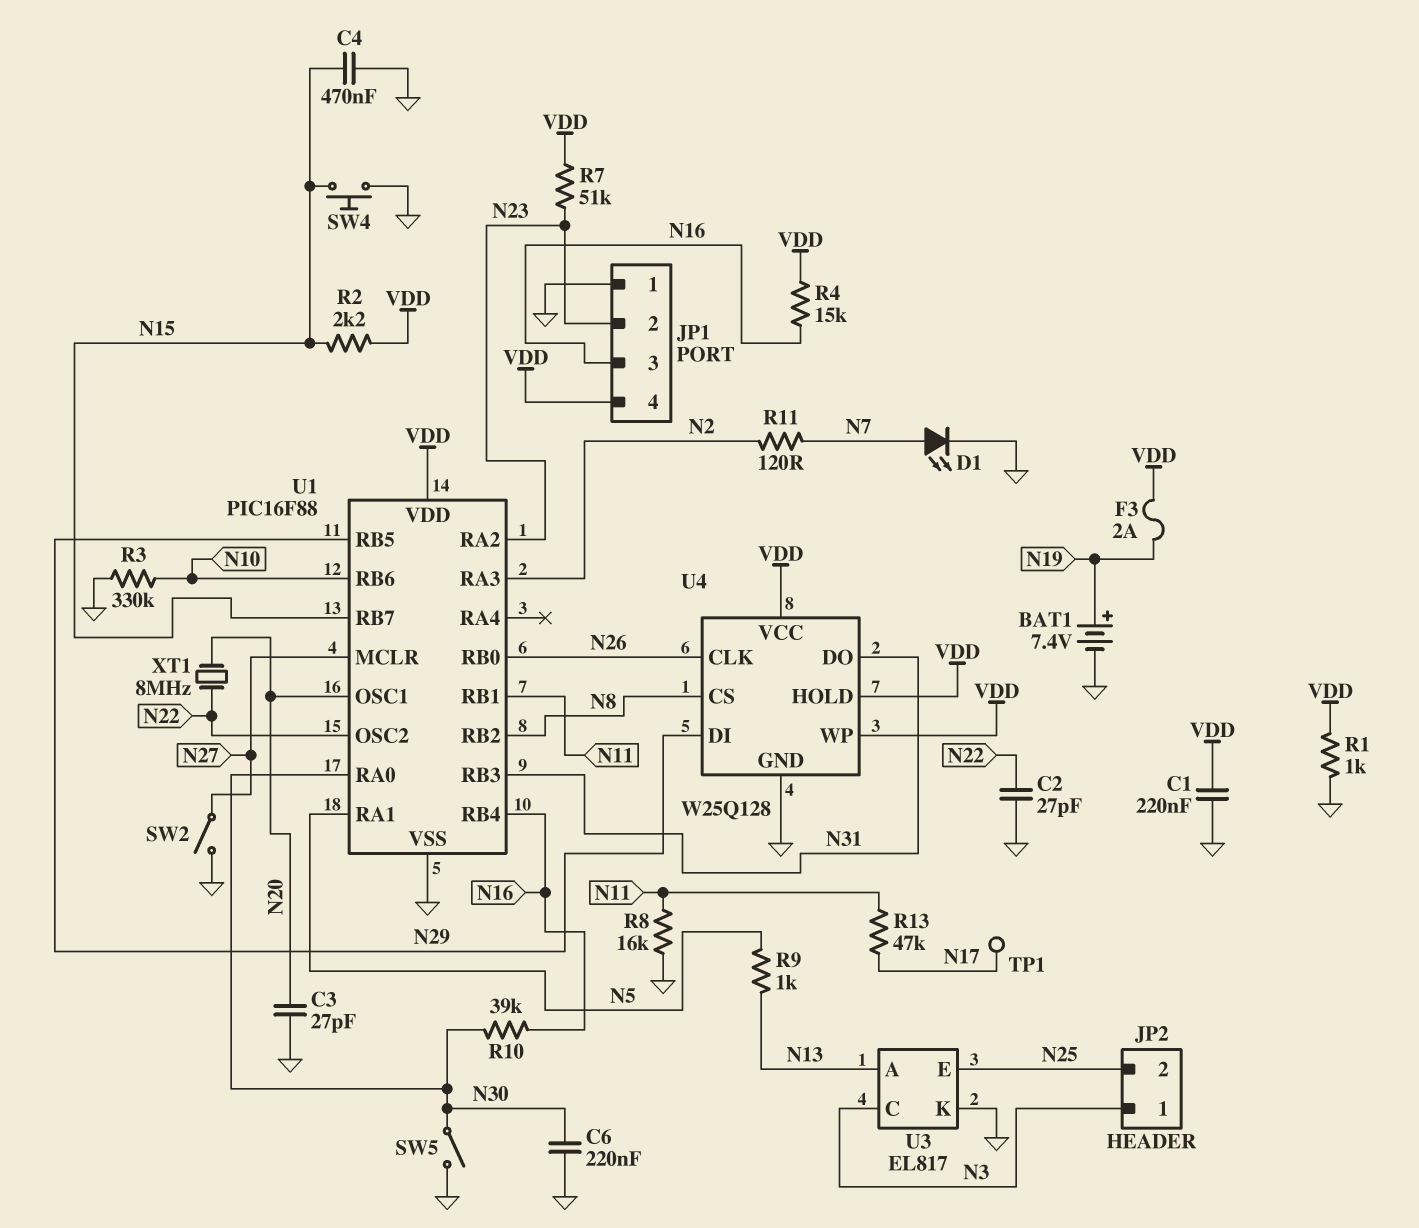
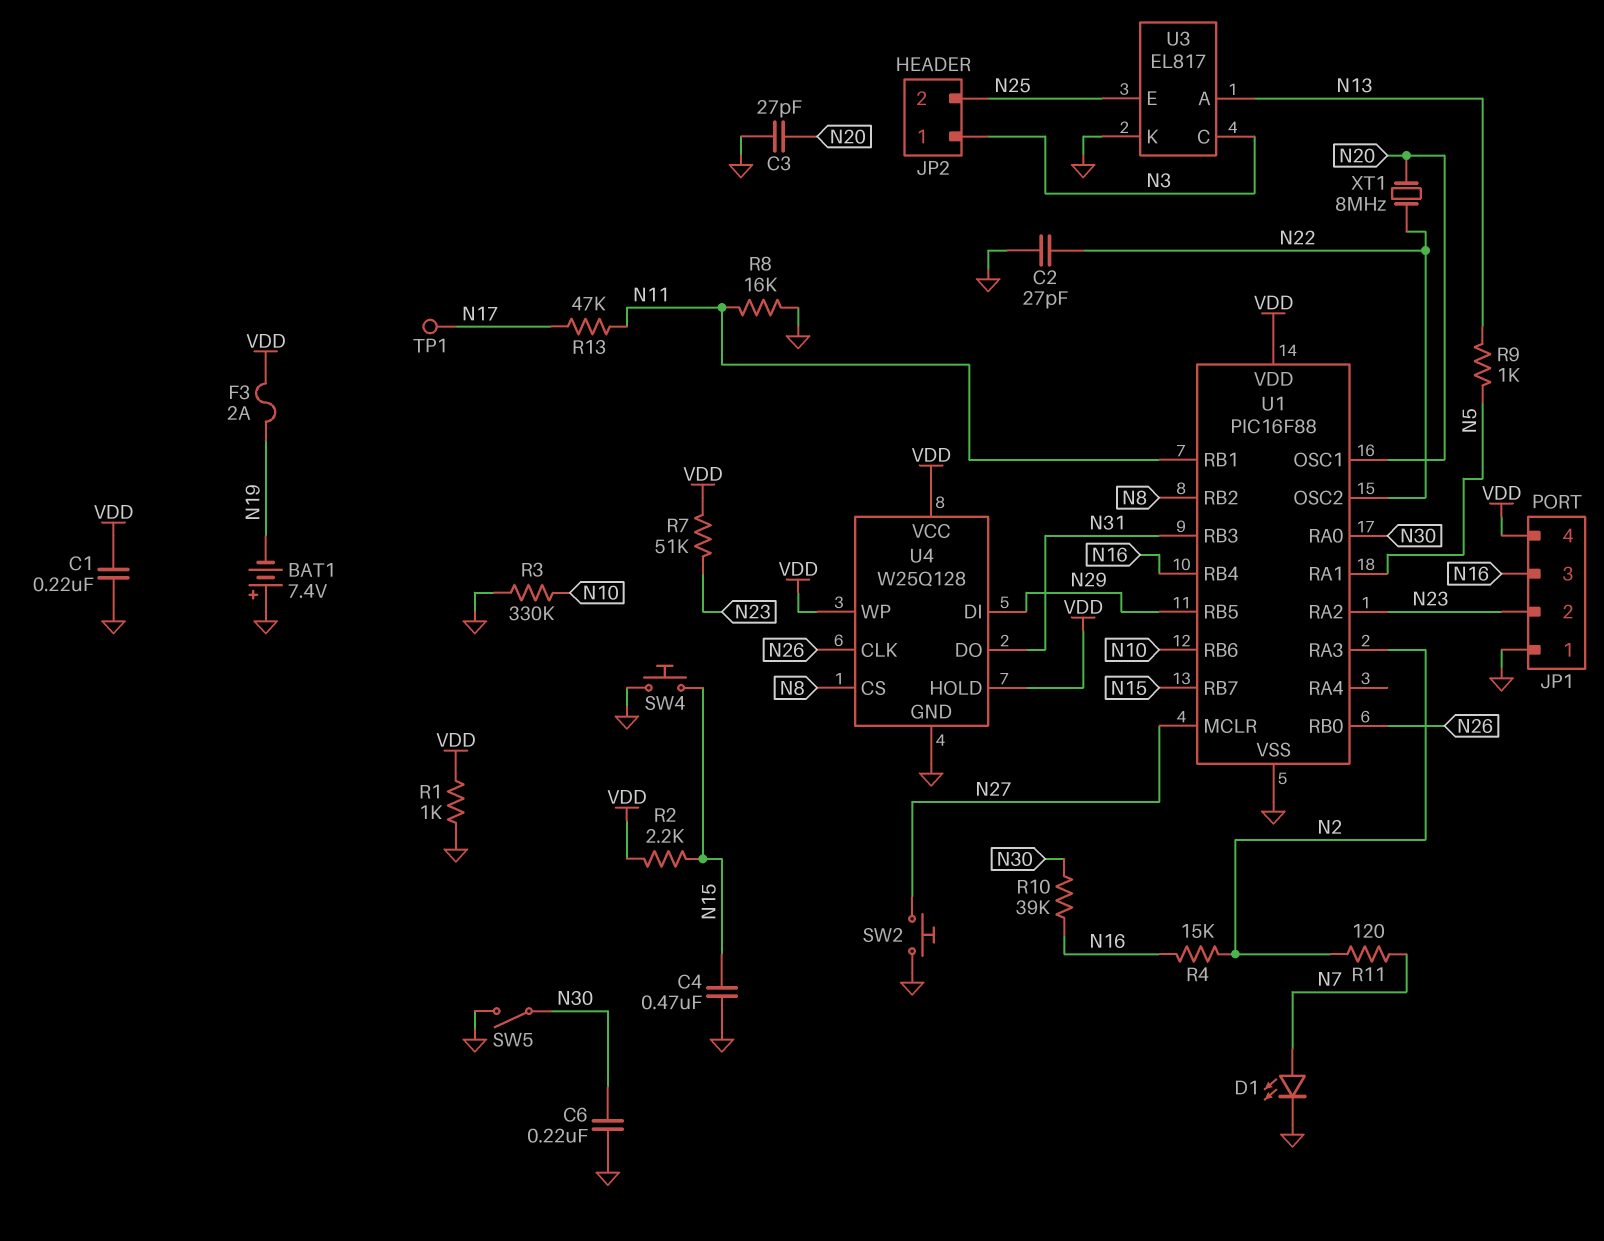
BAT1: 7.4V (plus N19, minus GND) -> 7.4V (plus GND, minus N19)
R4: 15k (N16, VDD) -> 15k (N2, N16)
SW2: switch (GND, N27) -> button (GND, N27)

